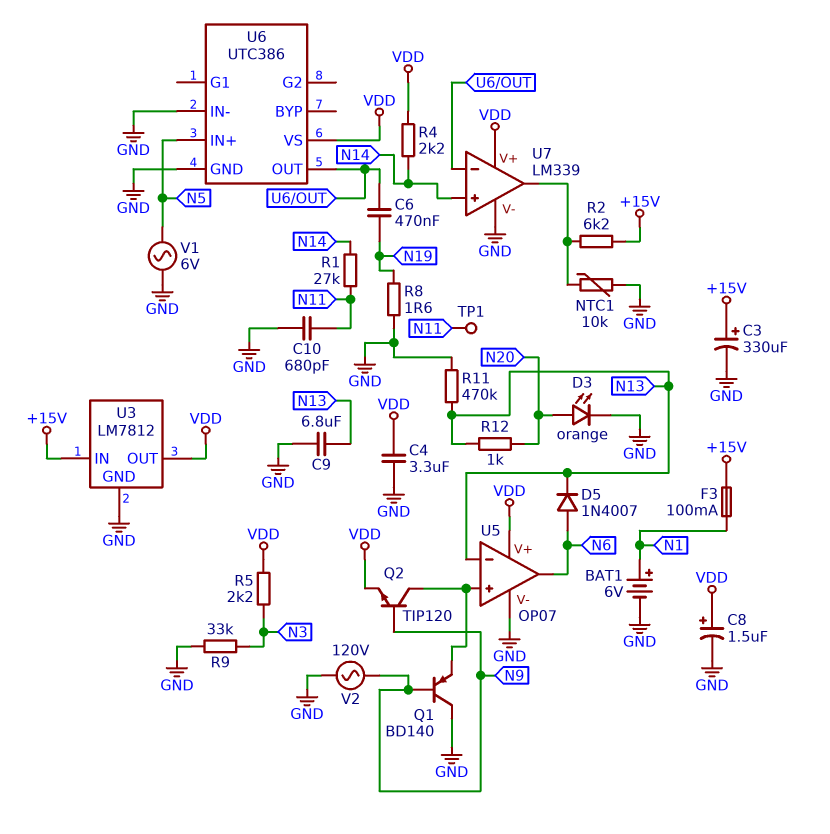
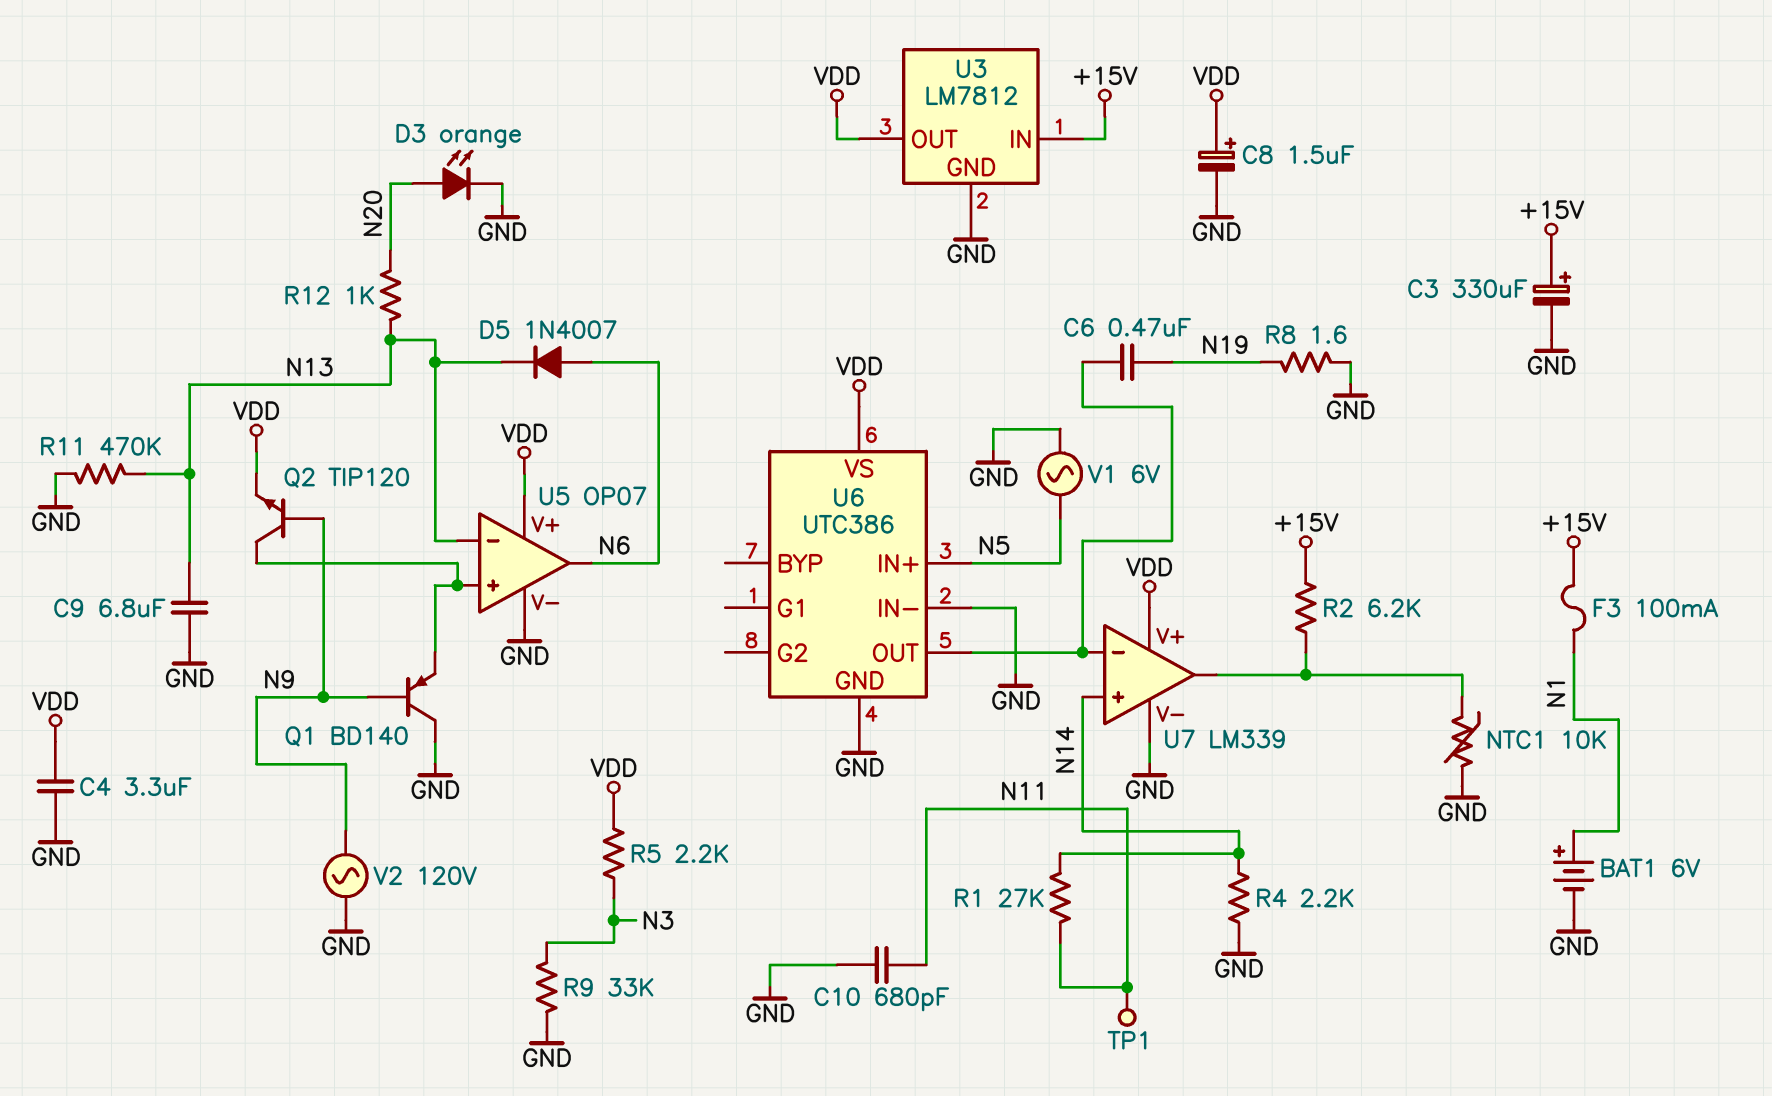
R4: 2.2k (N14, VDD) -> 2.2k (GND, N14)

